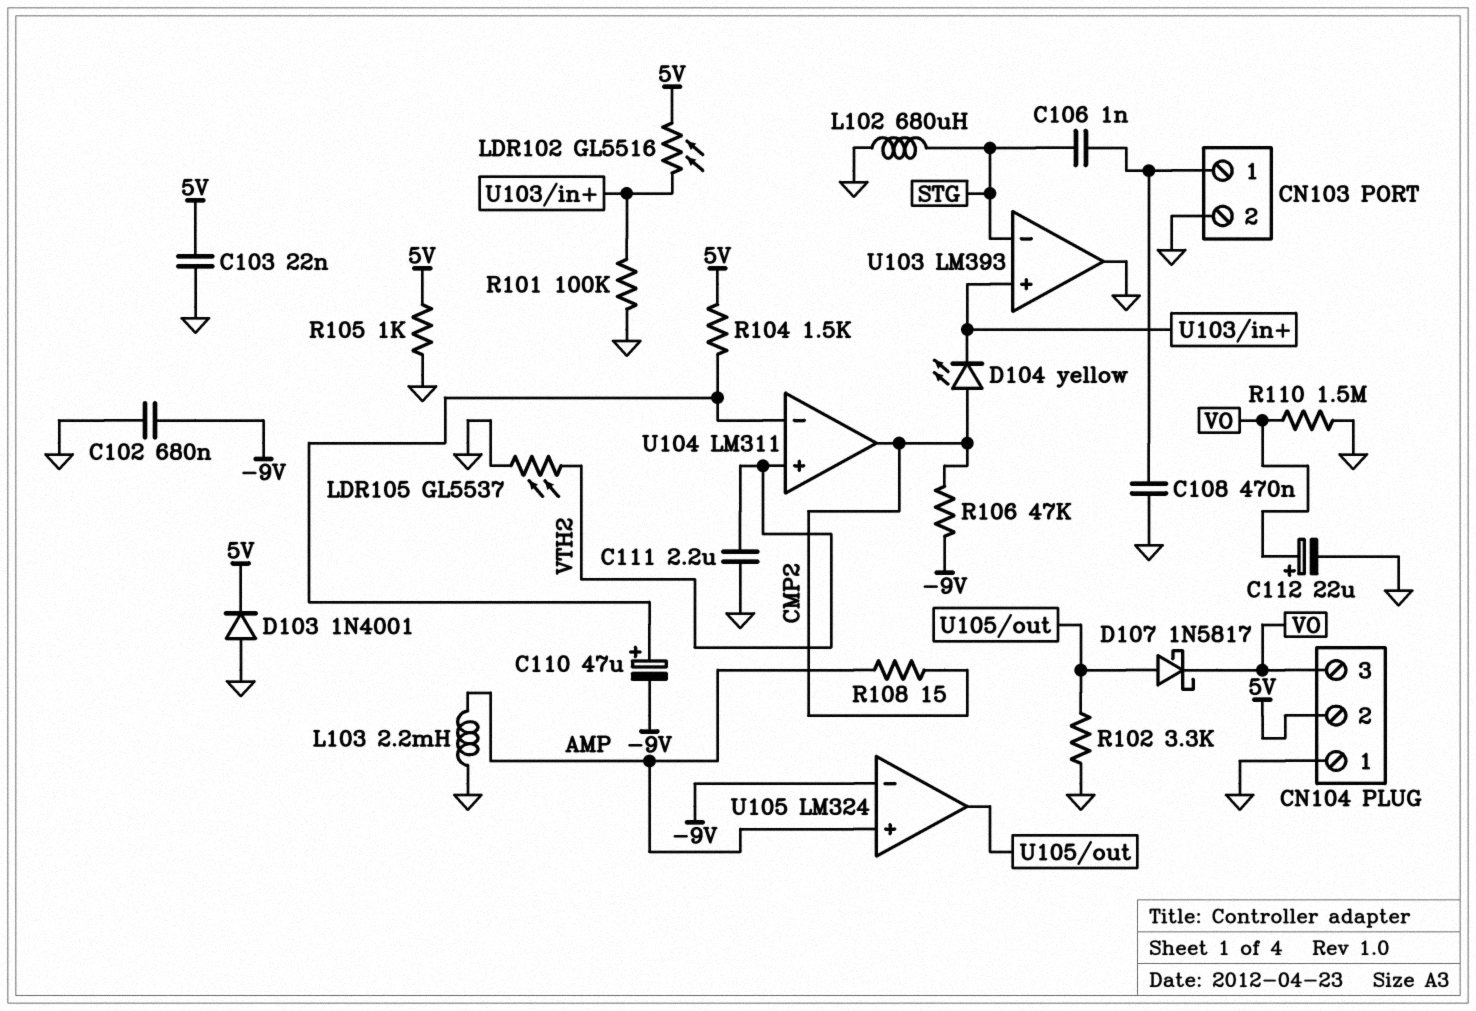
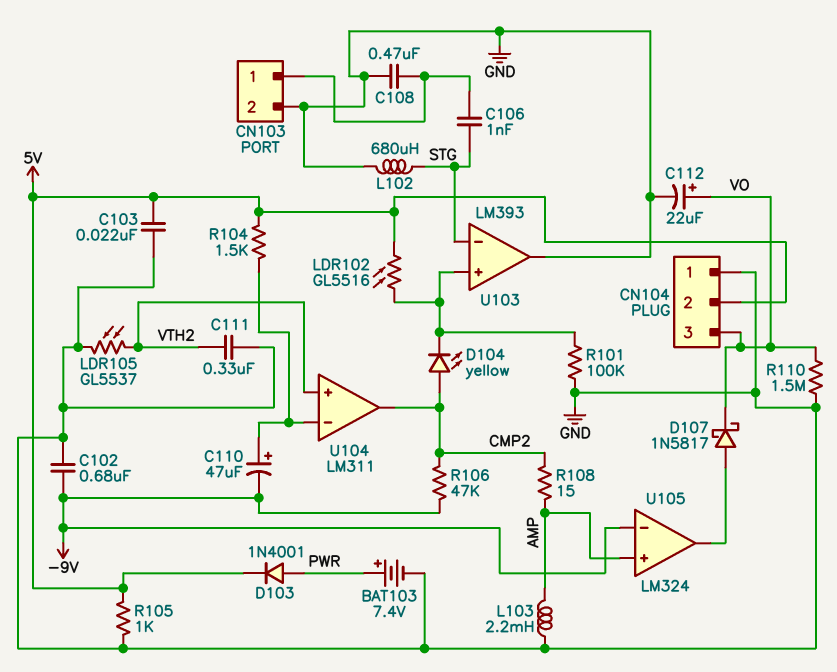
BAT103: none -> 7.4V (plus PWR, minus GND)
C111: 2.2uF (GND, VTH2) -> 330nF (GND, VTH2)
D103: diode 1N4001 (A GND, K 5V) -> diode 1N4001 (A PWR, K 5V)
R102: 3.3k (GND, U105/out) -> none

